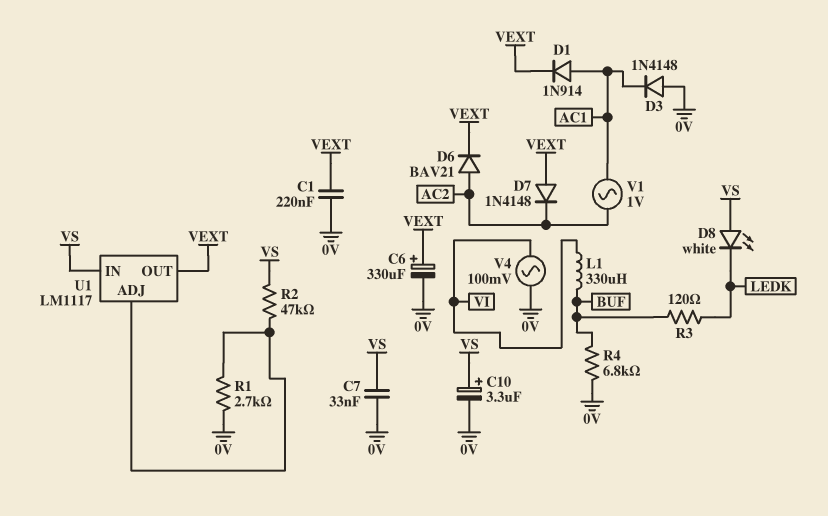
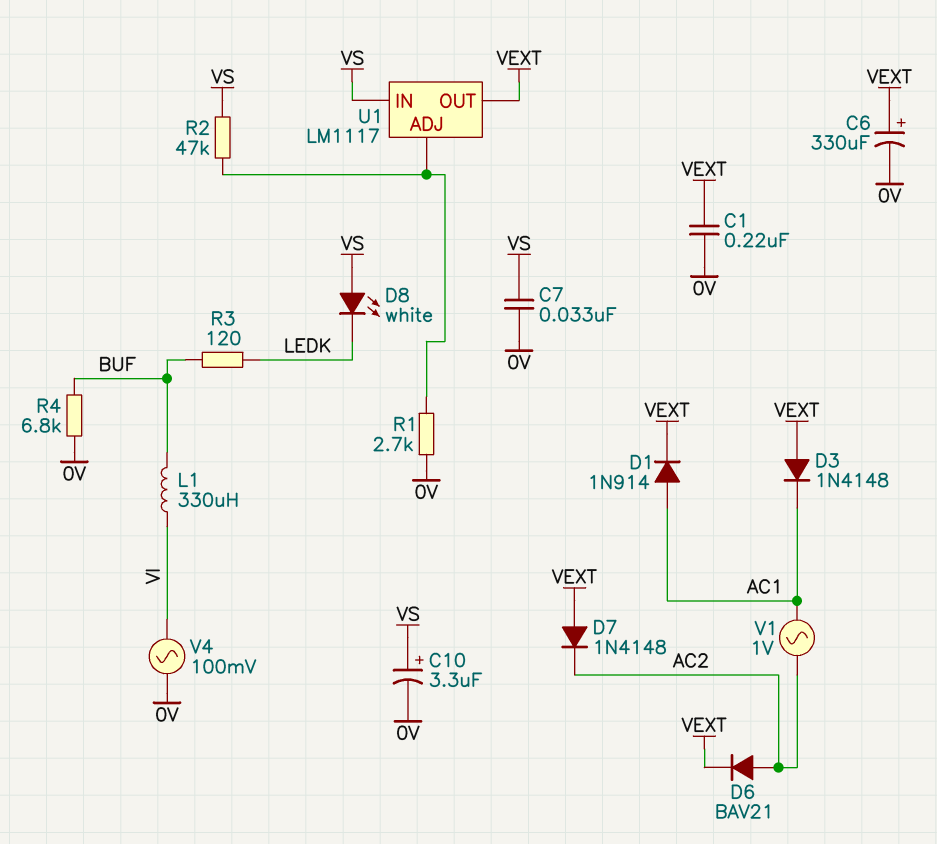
D3: diode 1N4148 (A 0V, K AC1) -> diode 1N4148 (A VEXT, K AC1)

